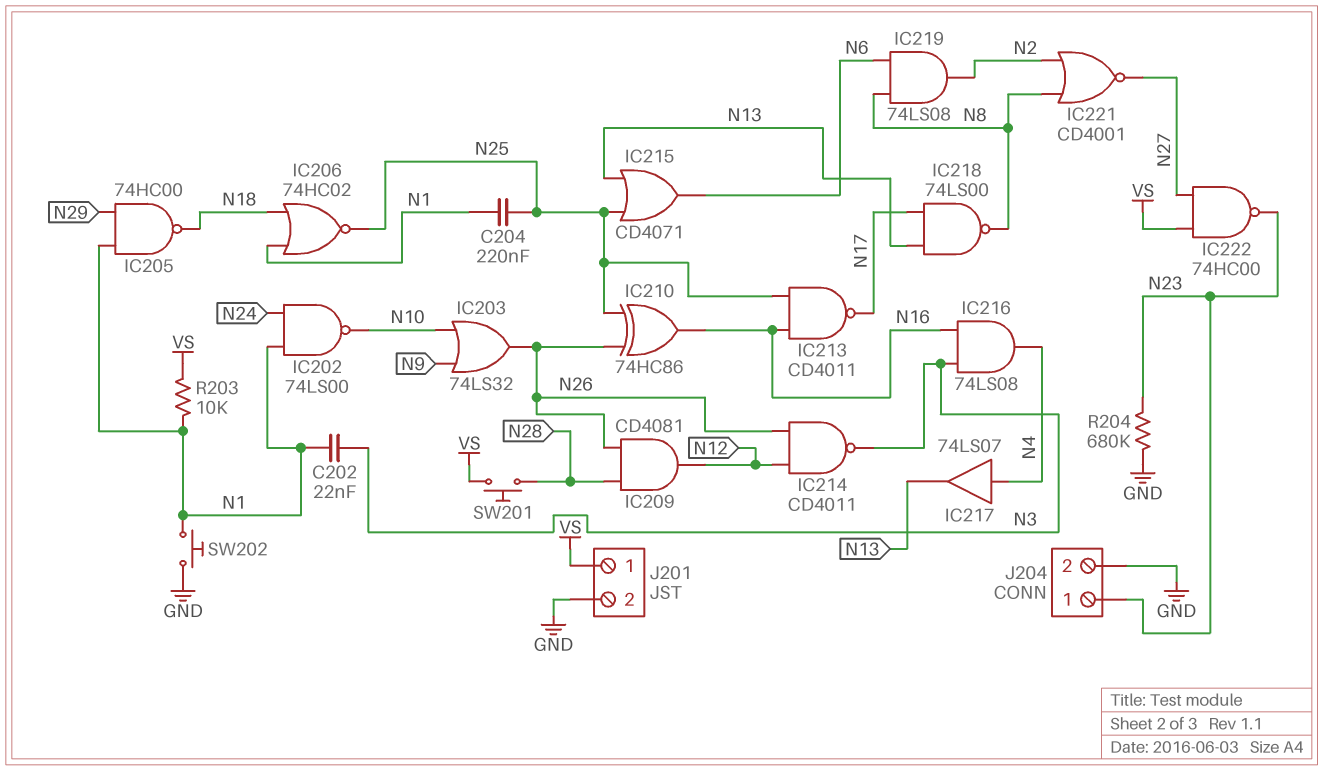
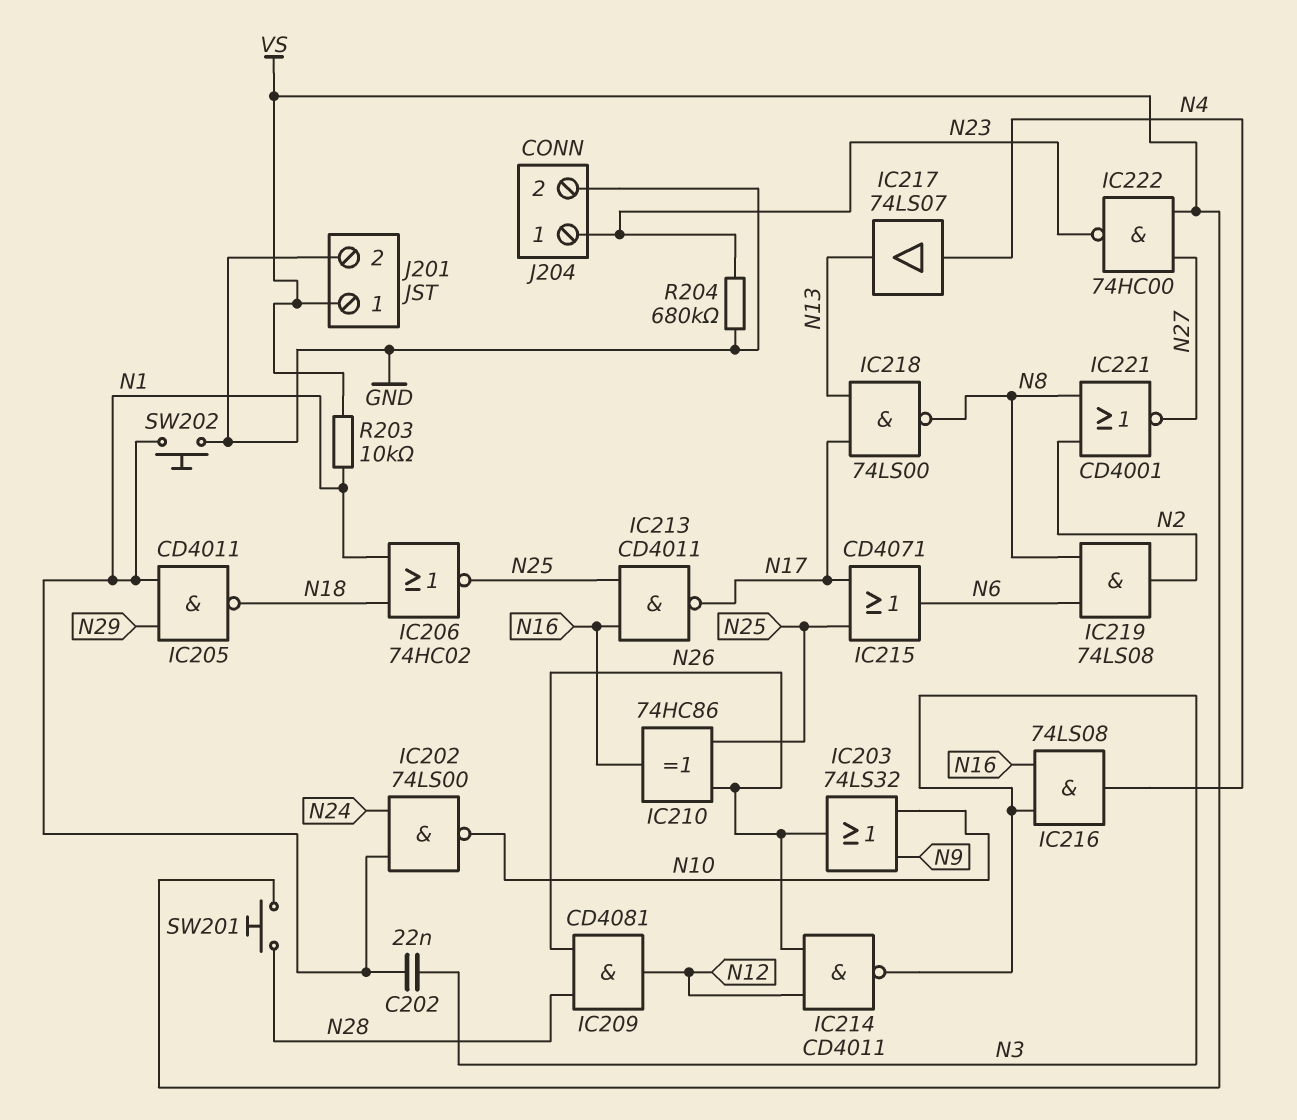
C204: 220nF (N1, N25) -> none
IC205: NAND 74HC00 (in N1, in N29, out N18) -> NAND CD4011 (in N1, in N29, out N18)
IC215: OR CD4071 (in N13, in N25, out N6) -> OR CD4071 (in N17, in N25, out N6)

